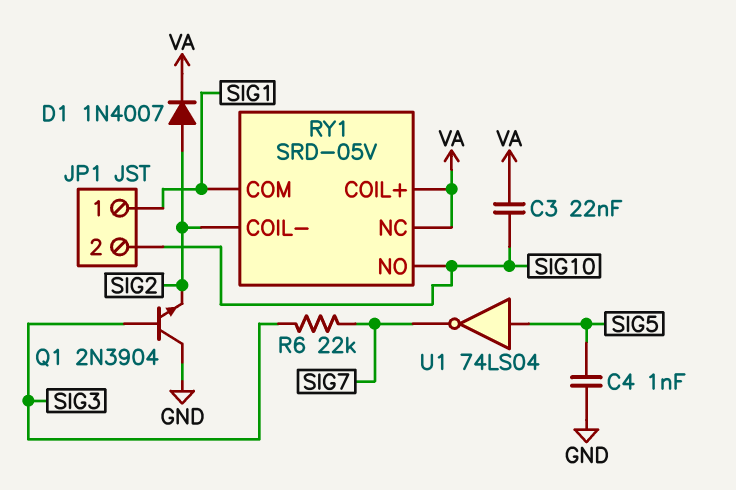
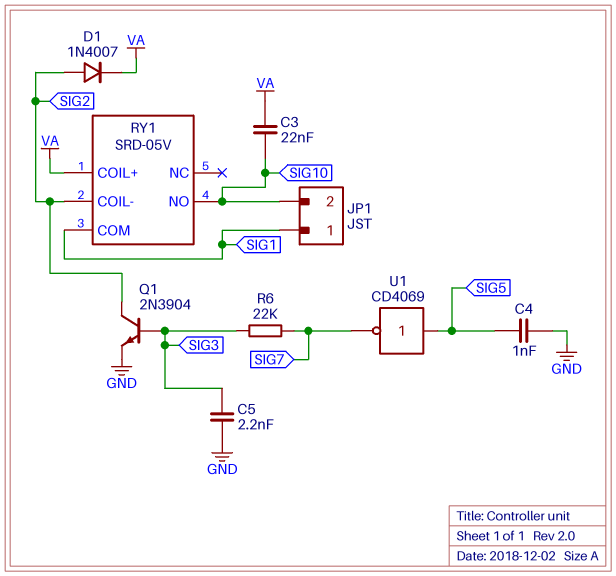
C5: none -> 2.2nF (GND, SIG3)
Q1: NPN 2N3904 (B SIG3, C GND, E SIG2) -> NPN 2N3904 (B SIG3, C SIG2, E GND)
RY1 pin NC: VA -> none
U1: NOT 74LS04 (in SIG5, out SIG7) -> NOT CD4069 (in SIG5, out SIG7)

